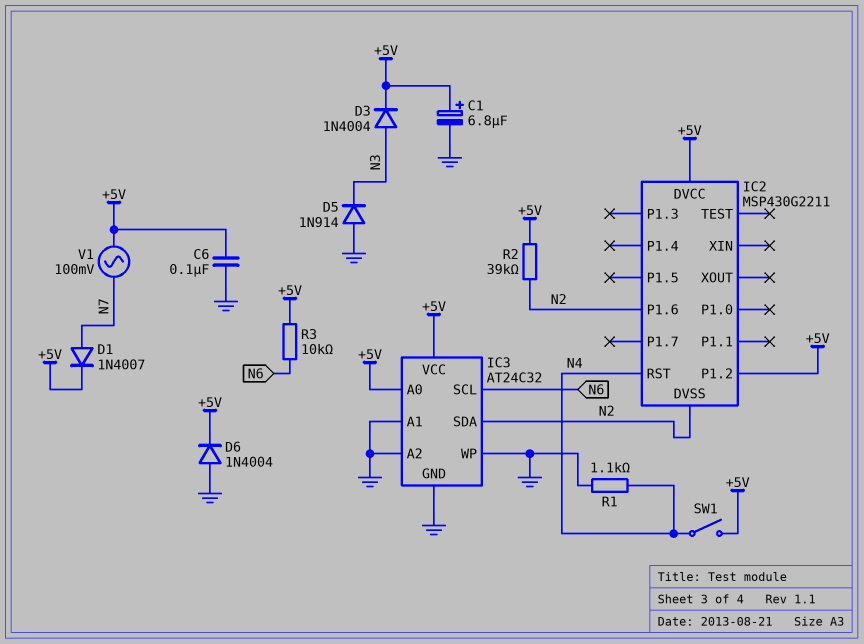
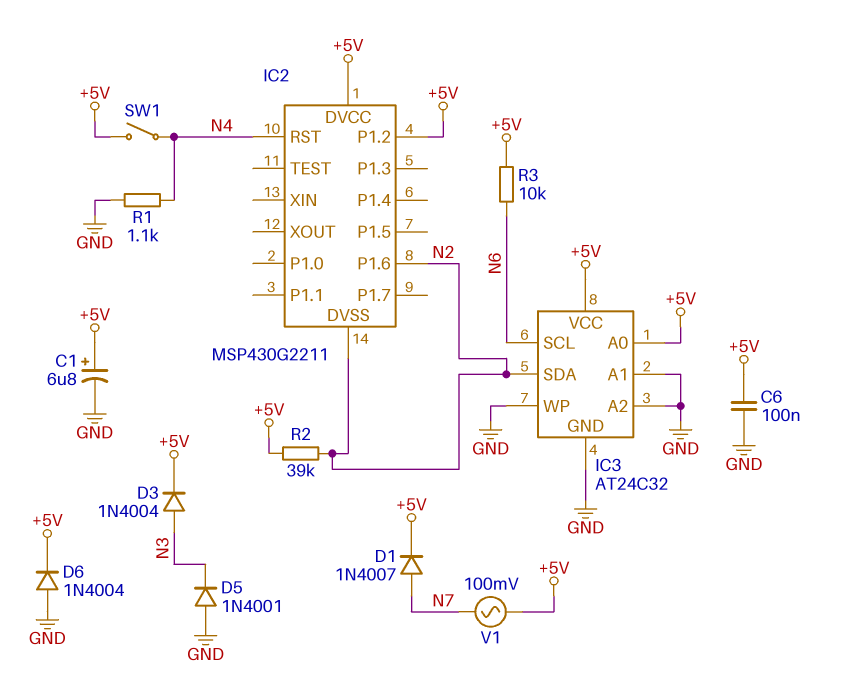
D5: diode 1N914 (A GND, K N3) -> diode 1N4001 (A GND, K N3)

